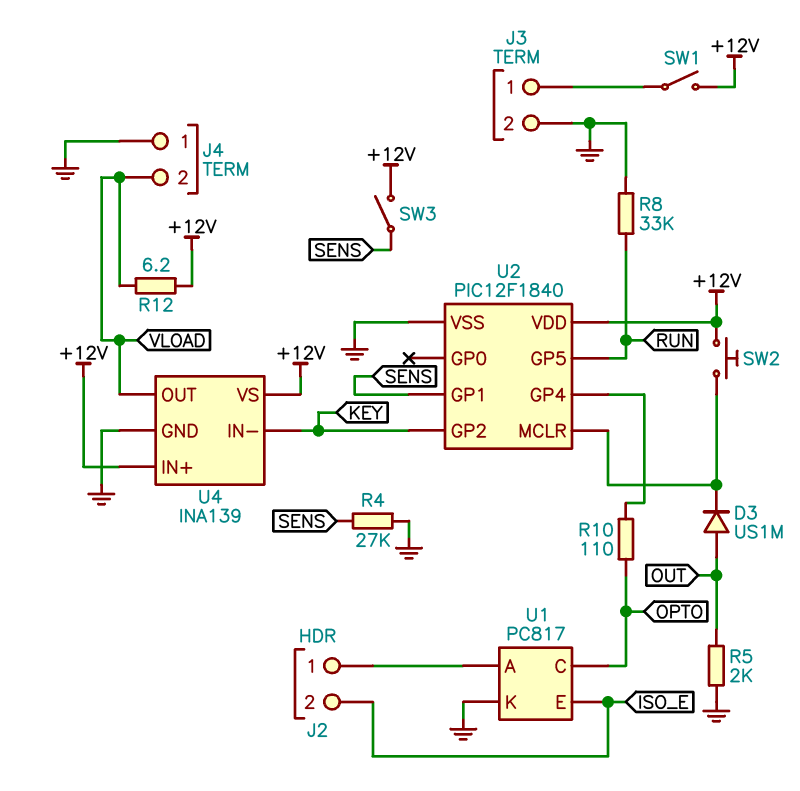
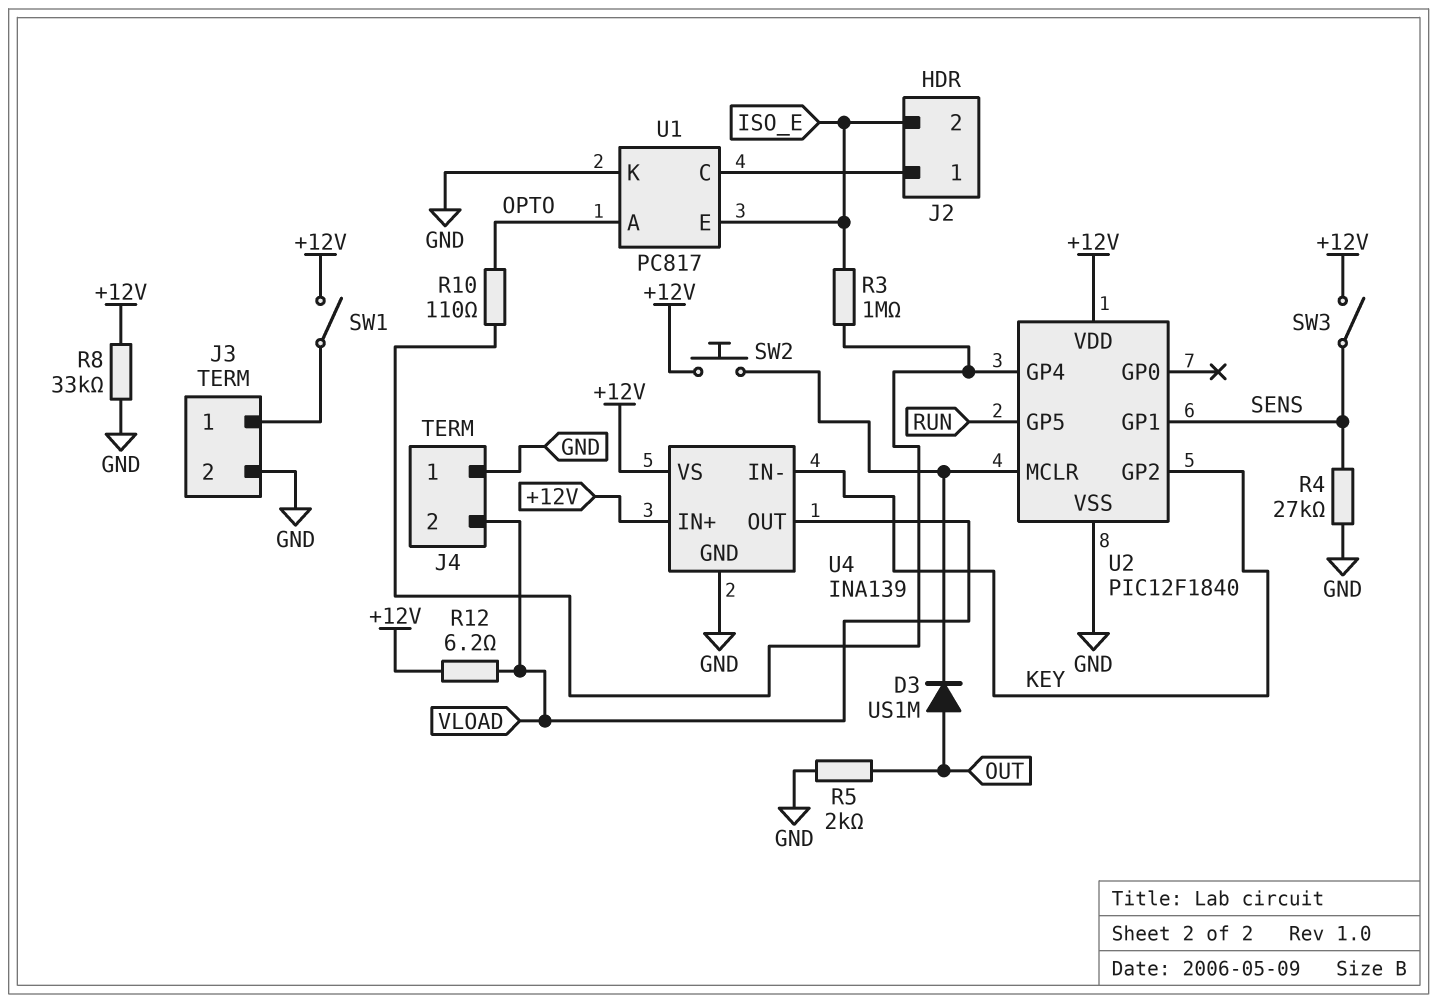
R3: none -> 1M (ISO_E, U2/GP4)
R8: 33k (GND, RUN) -> 33k (+12V, GND)
U1 pin A: J2/1 -> OPTO
U1 pin C: OPTO -> J2/1

